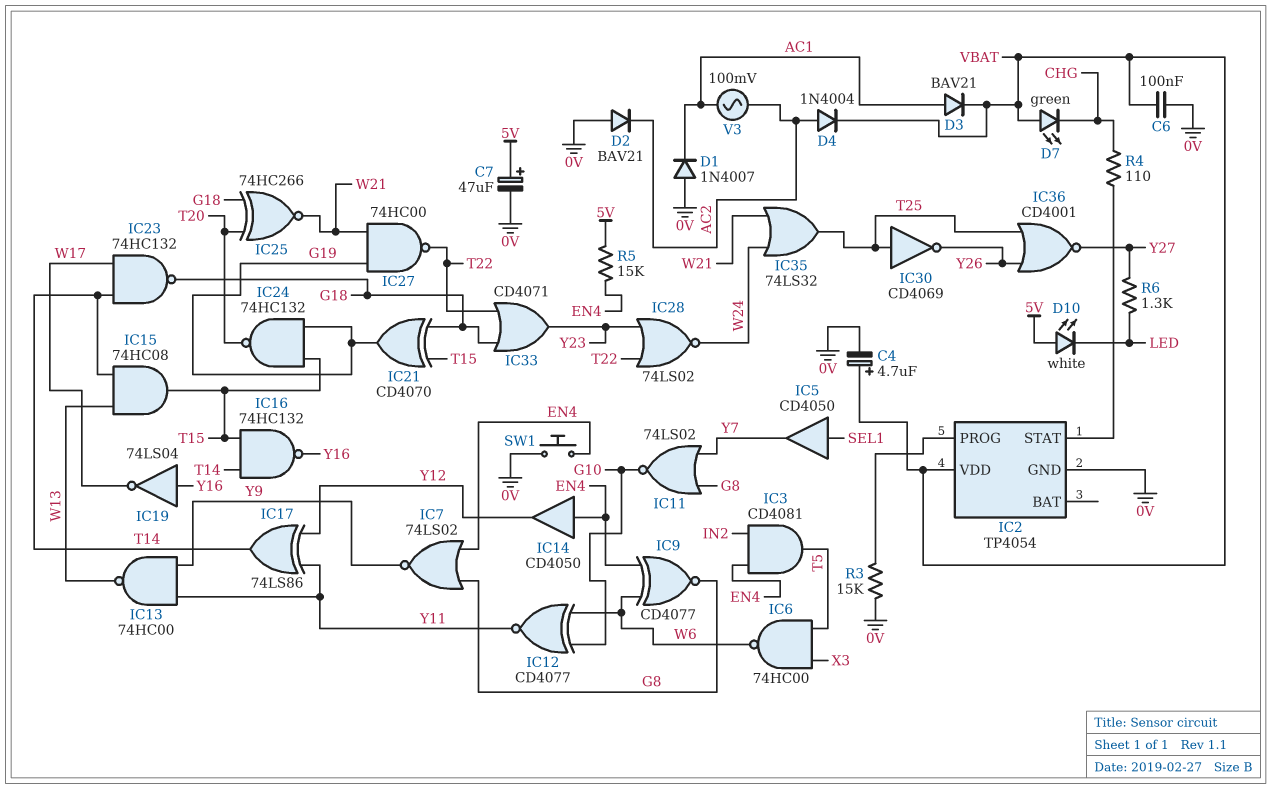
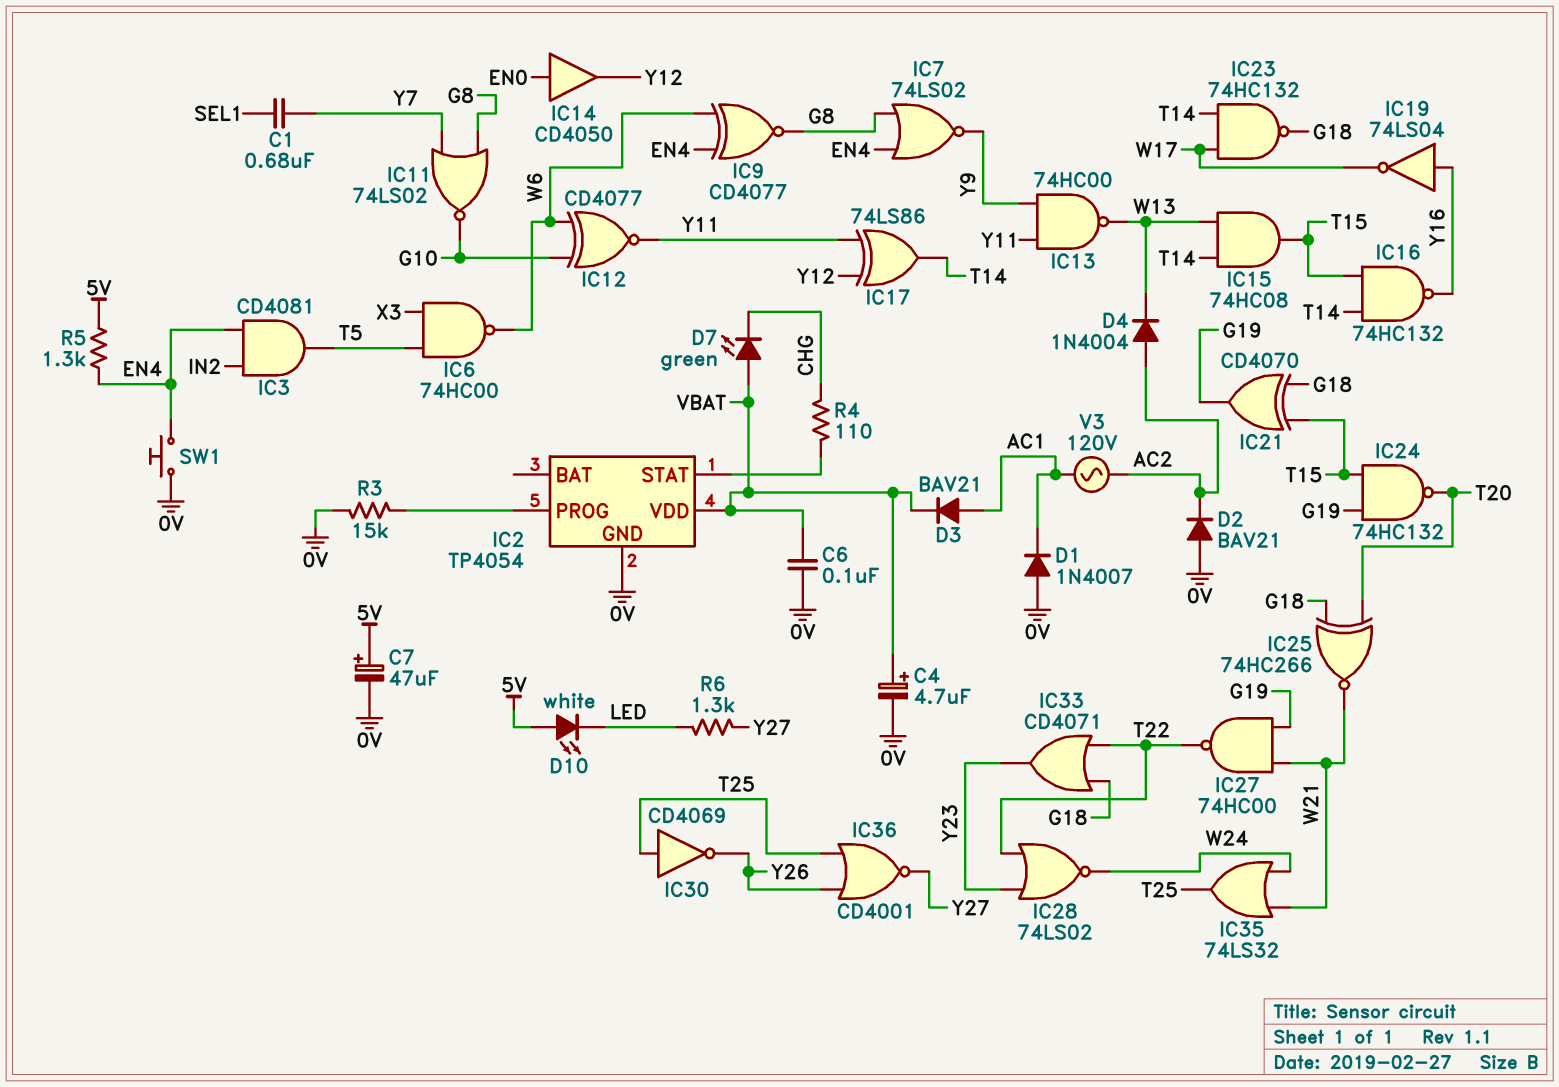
C1: none -> 680nF (SEL1, Y7)
D4: diode 1N4004 (A AC2, K VBAT) -> diode 1N4004 (A AC2, K W13)
IC5: buffer CD4050 (in SEL1, out Y7) -> none
IC14: buffer CD4050 (in EN4, out Y12) -> buffer CD4050 (in EN0, out Y12)
R5: 15k (5V, EN4) -> 1.3k (5V, EN4)
V3: AC 100mV (AC1, AC2) -> AC 120V (AC1, AC2)

